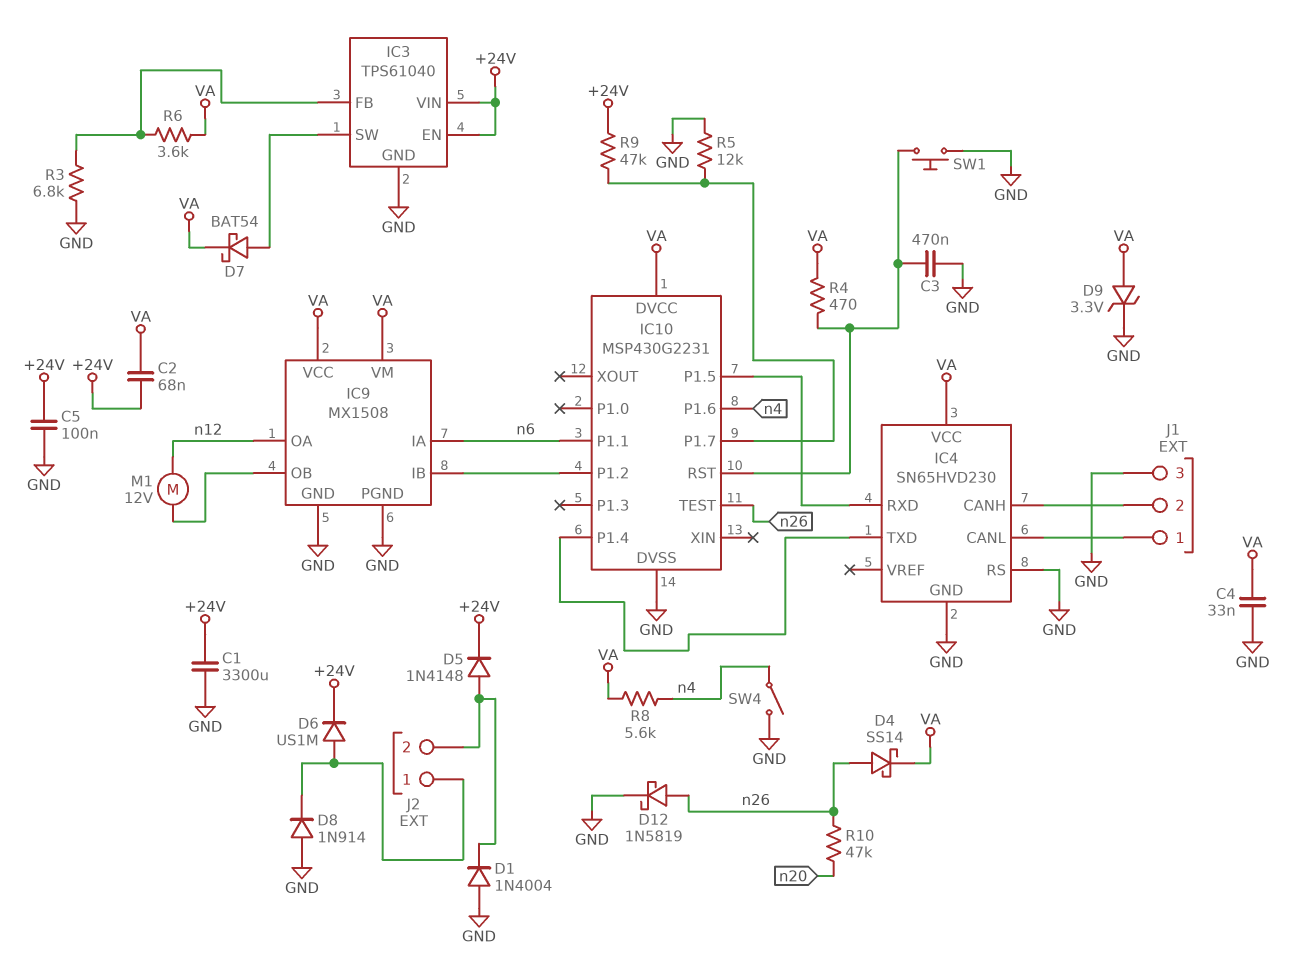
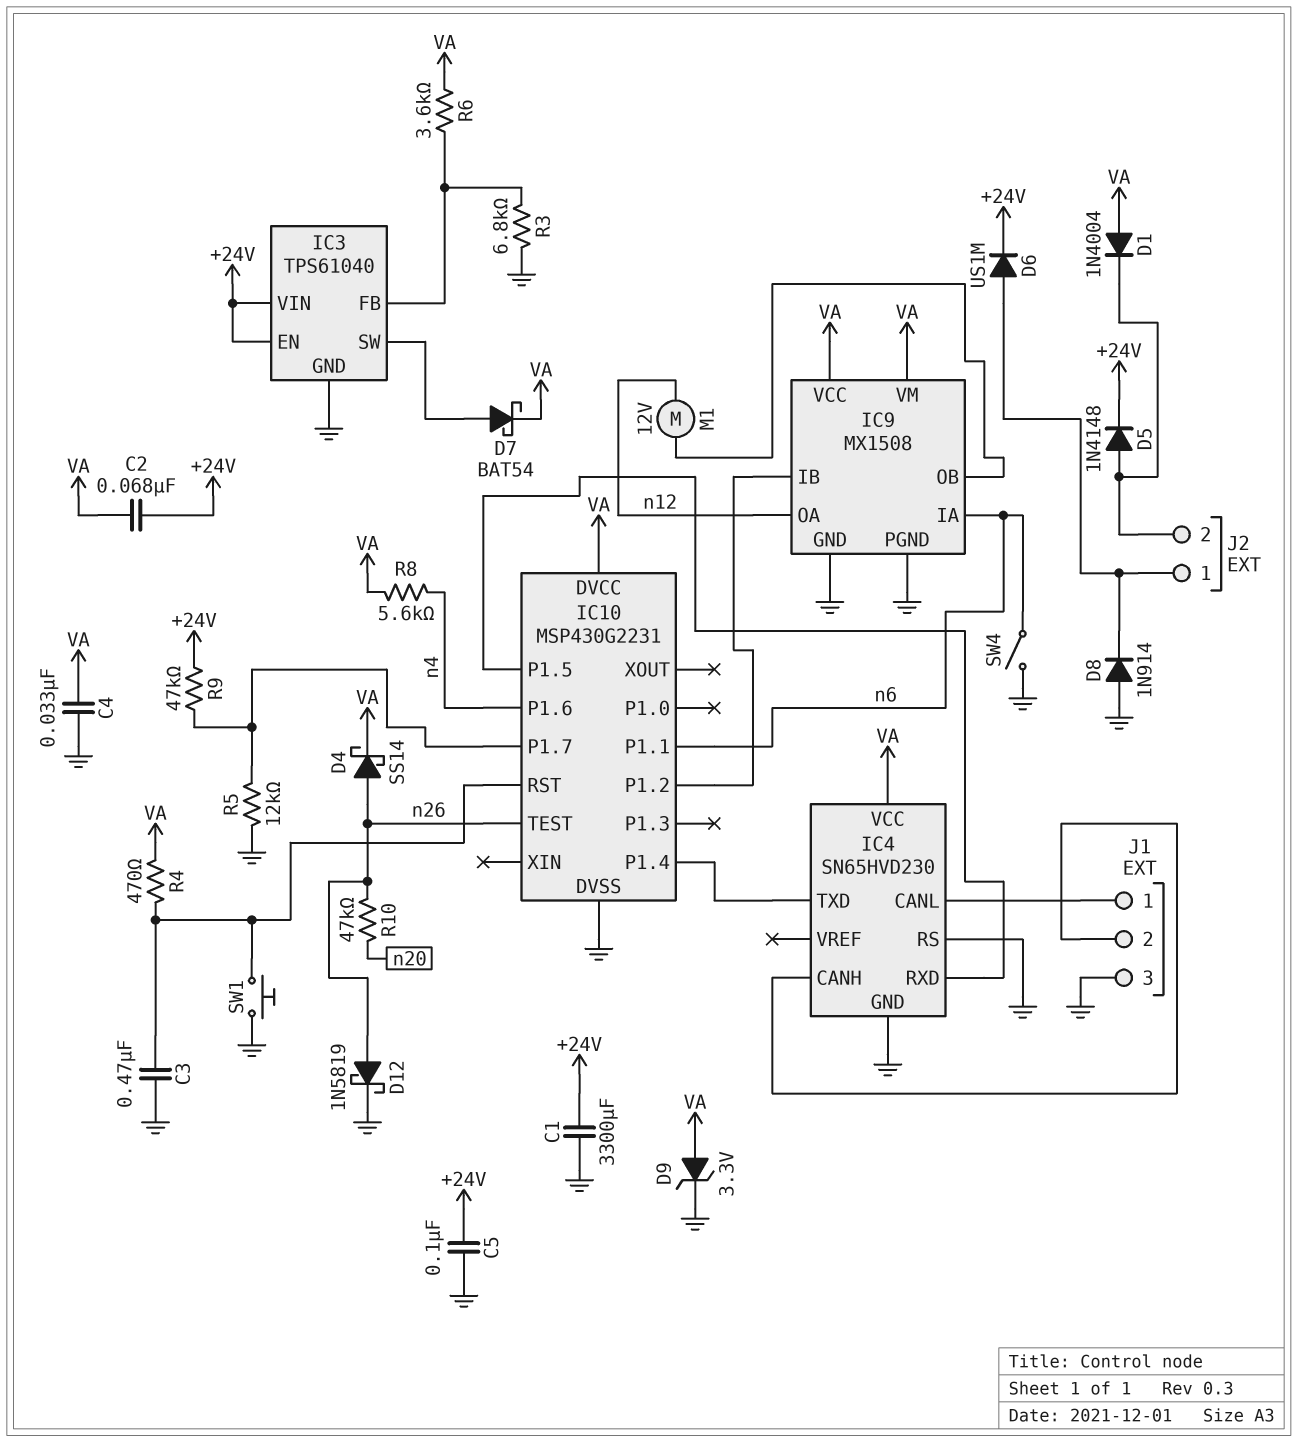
D1: diode 1N4004 (A GND, K J2/2) -> diode 1N4004 (A VA, K J2/2)
SW4: switch (GND, n4) -> switch (GND, n6)

